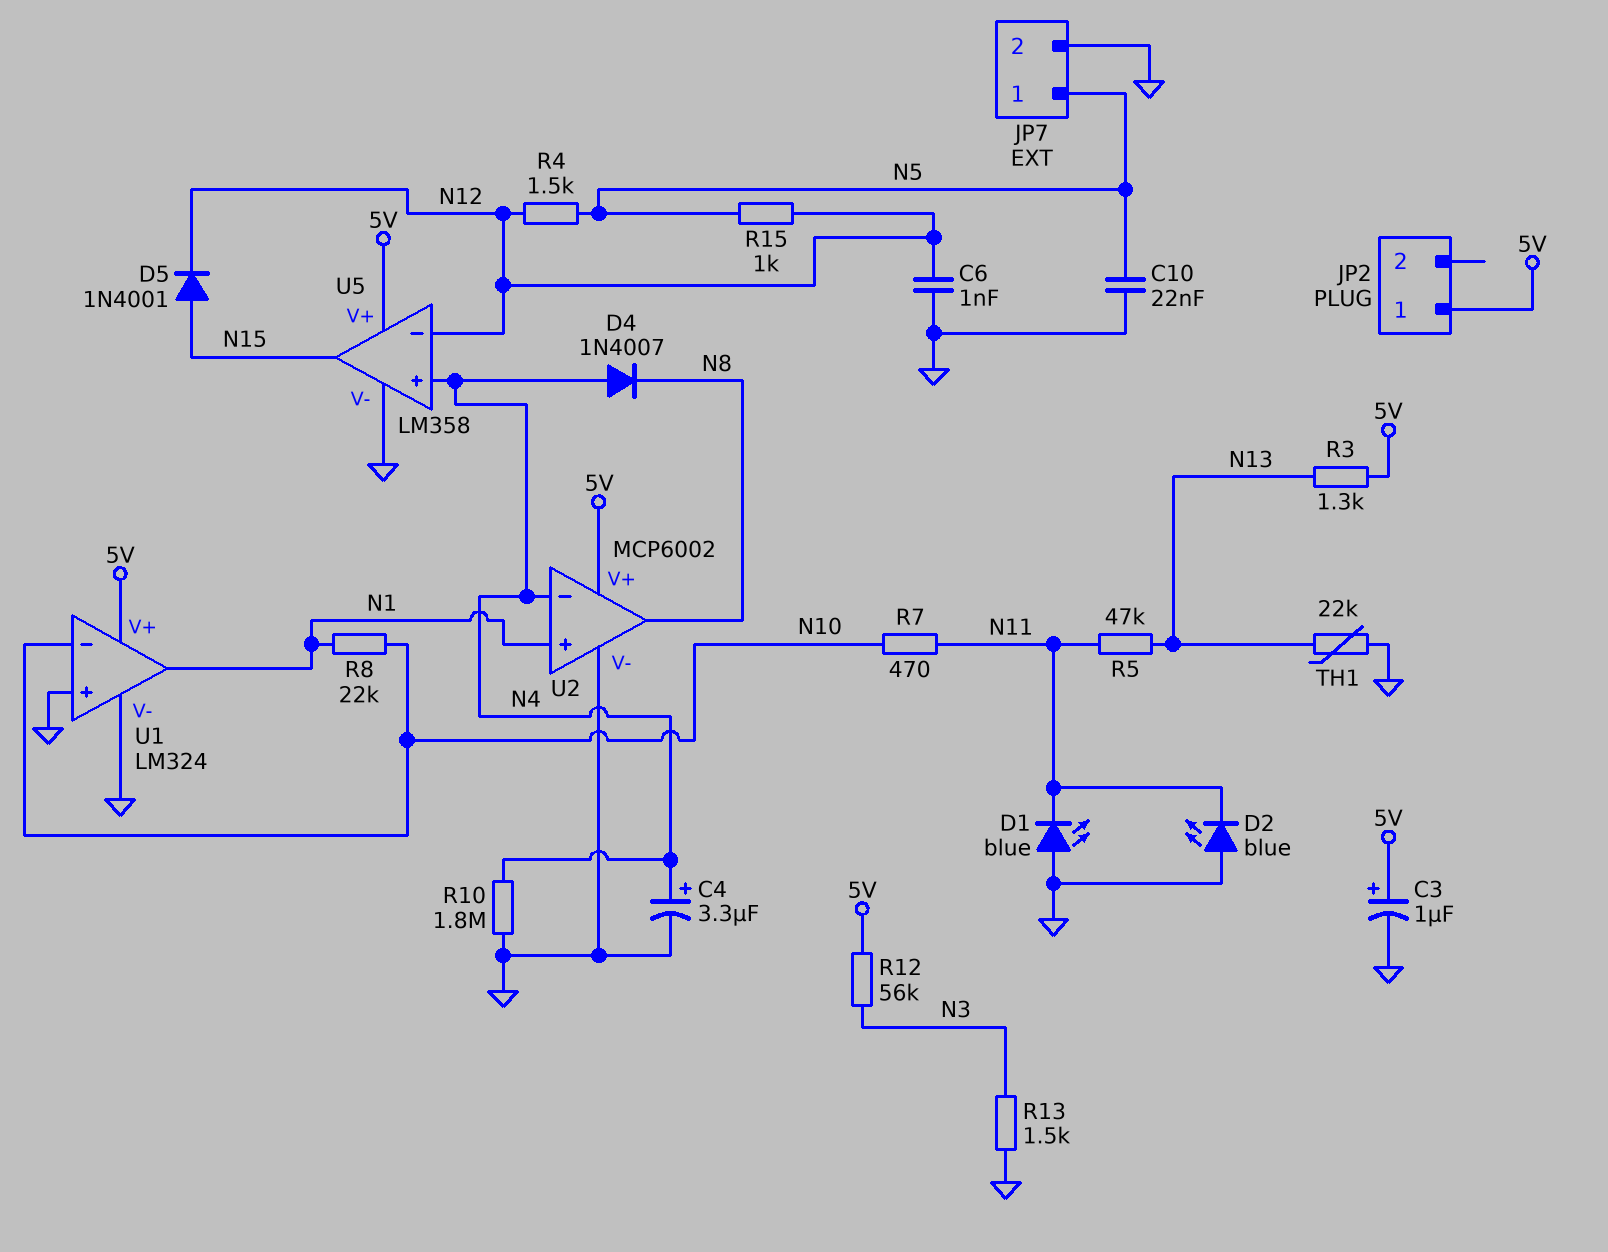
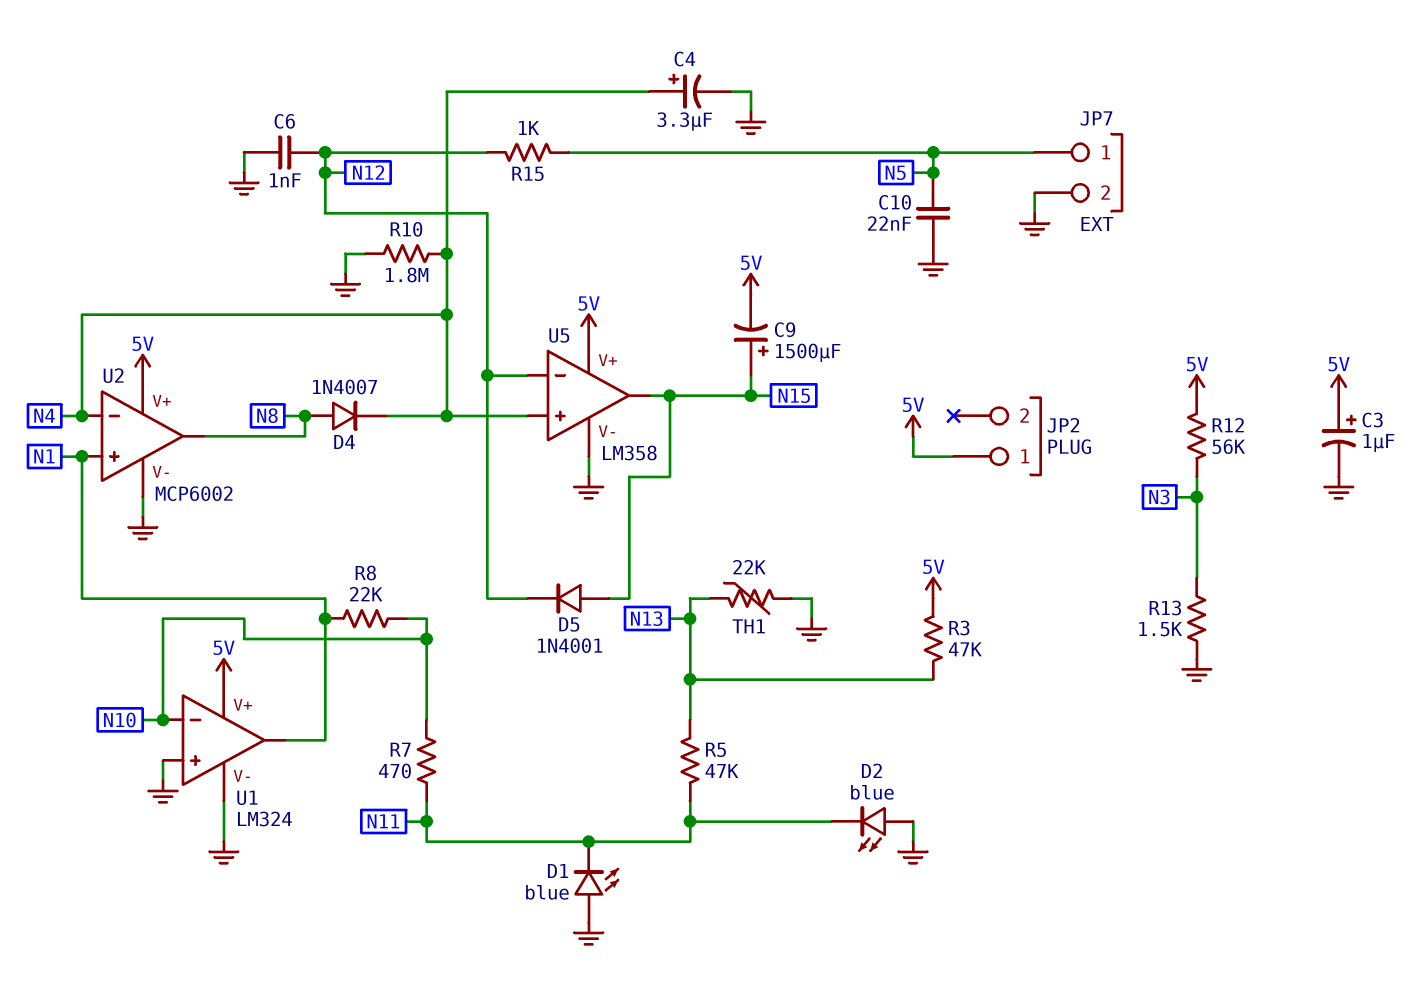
C9: none -> 1500uF (plus N15, minus 5V)
D4: diode 1N4007 (A N4, K N8) -> diode 1N4007 (A N8, K N4)
R3: 1.3k (5V, N13) -> 47k (5V, N13)
R4: 1.5k (N5, N12) -> none

